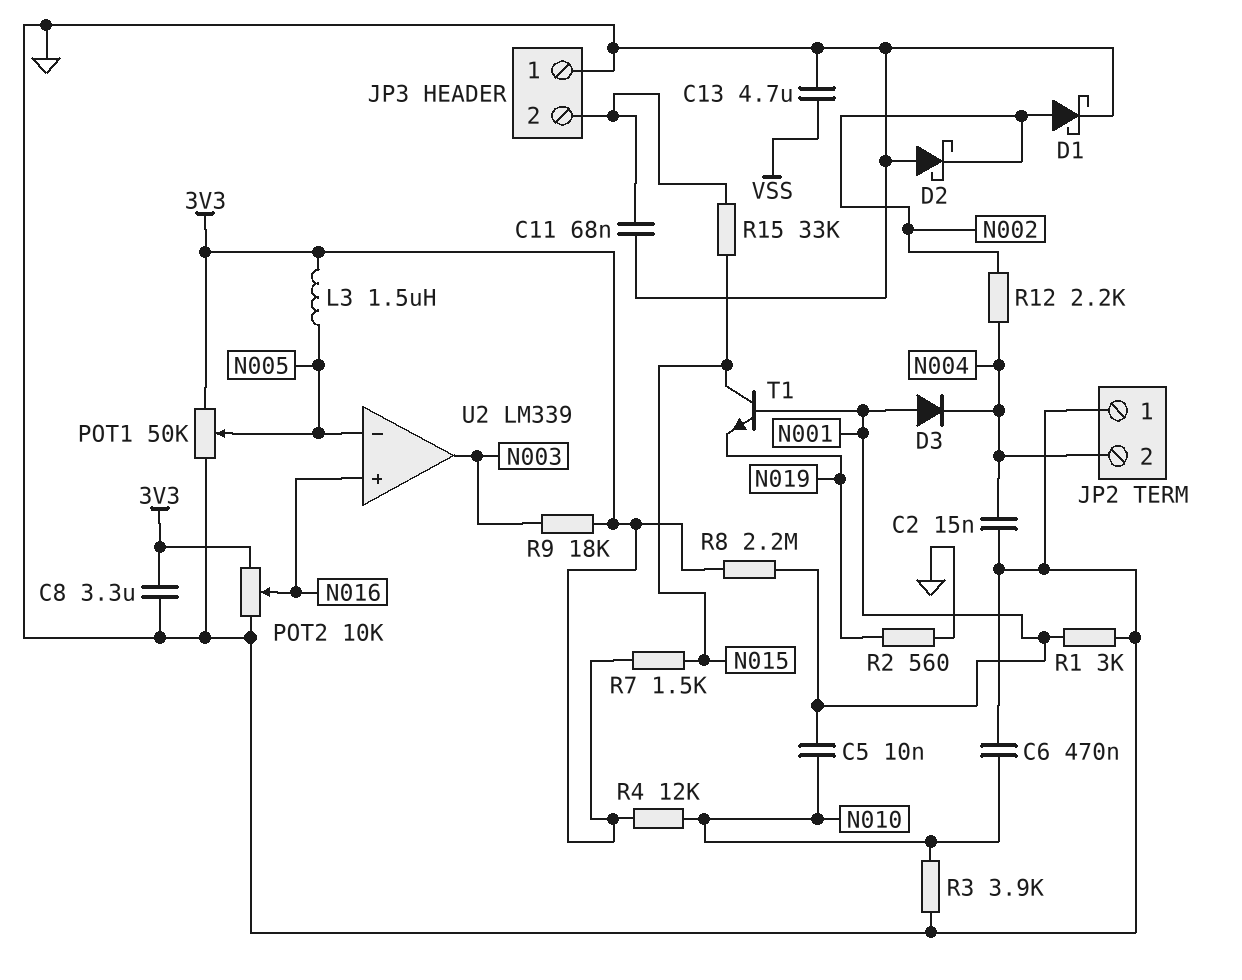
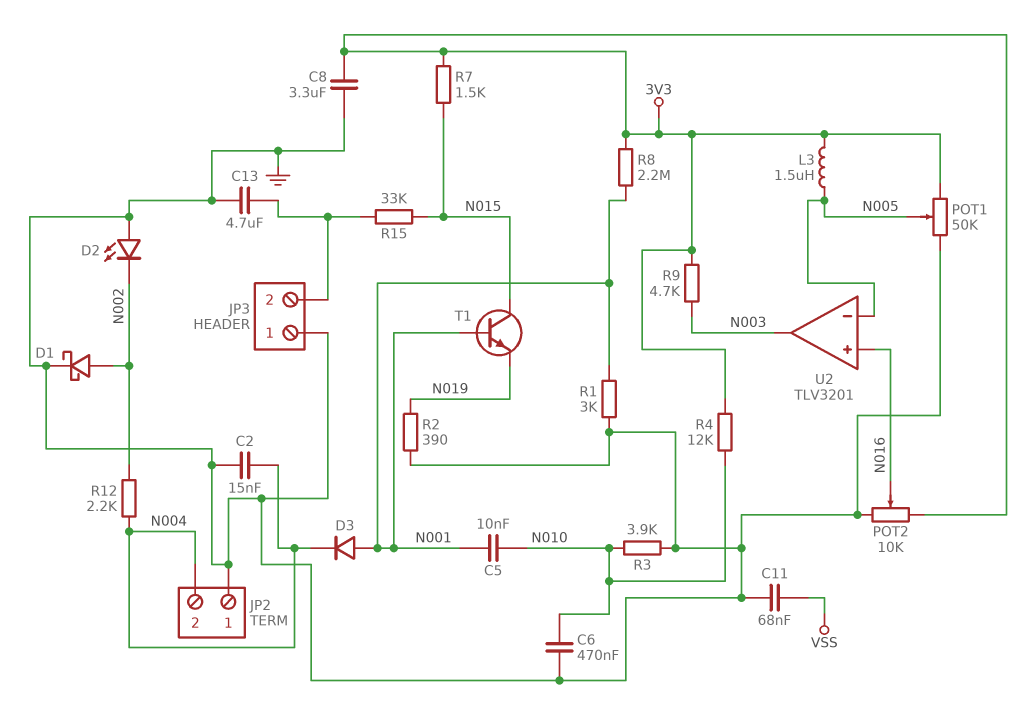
C11: 68nF (GND, JP3/2) -> 68nF (GND, VSS)
C13: 4.7uF (GND, VSS) -> 4.7uF (GND, JP3/2)
D2: schottky (A GND, K N002) -> LED (A GND, K N002)
R2: 560 (GND, N019) -> 390 (GND, N019)
R9: 18k (3V3, N003) -> 4.7k (3V3, N003)
U2: LM339 -> TLV3201

